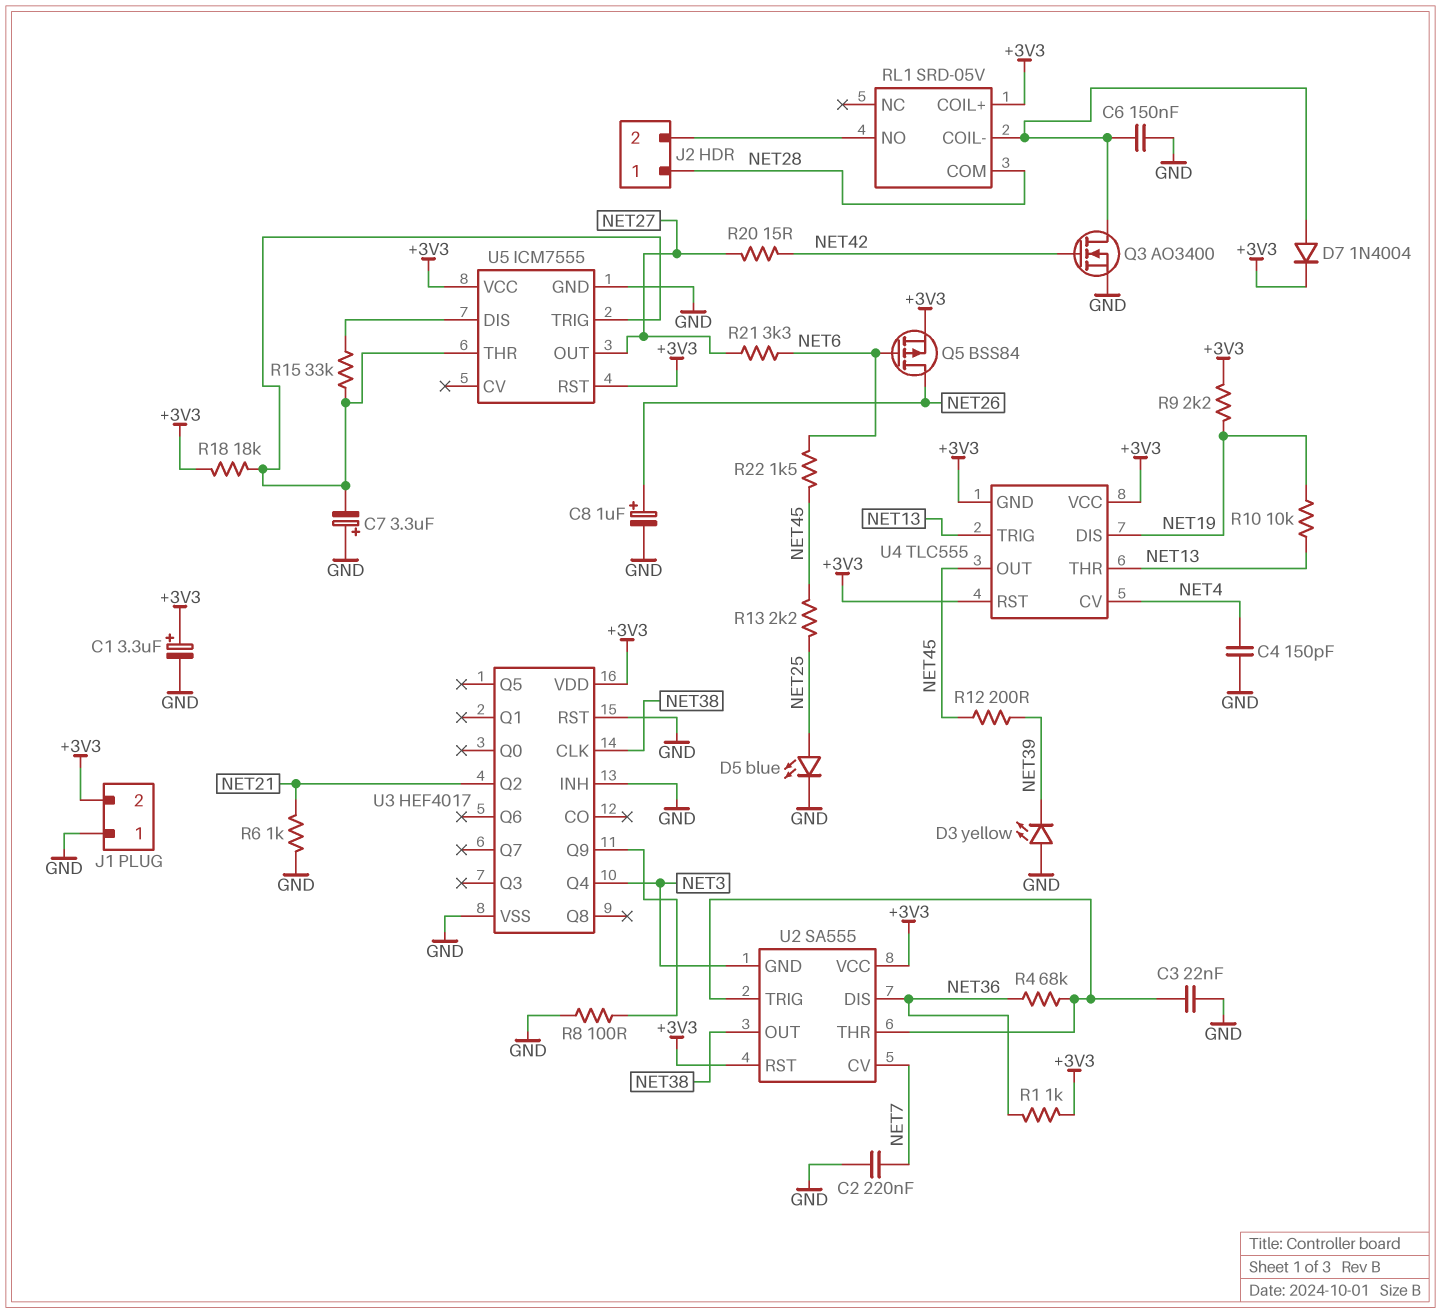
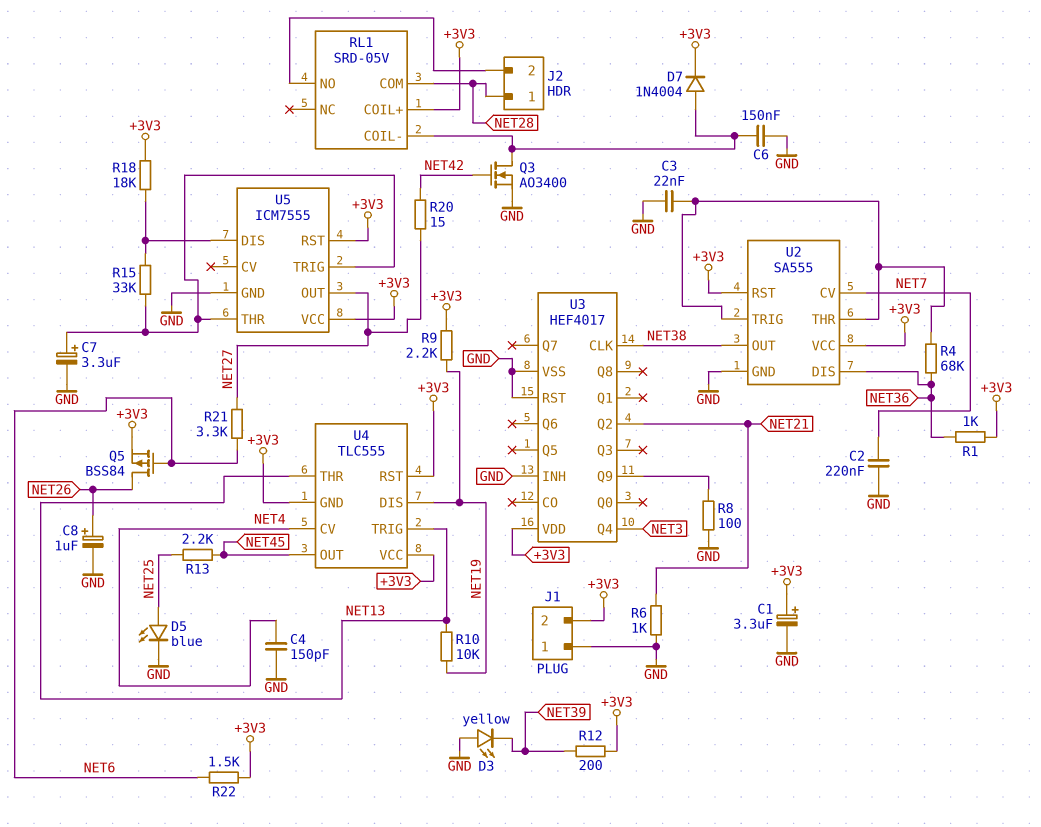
C7: 3.3uF (plus GND, minus U5/THR) -> 3.3uF (plus U5/THR, minus GND)
R12: 200 (NET39, NET45) -> 200 (+3V3, NET39)
R18: 18k (+3V3, U5/THR) -> 18k (+3V3, U5/DIS)
R22: 1.5k (NET6, NET45) -> 1.5k (+3V3, NET6)
U2 pin GND: NET3 -> GND

